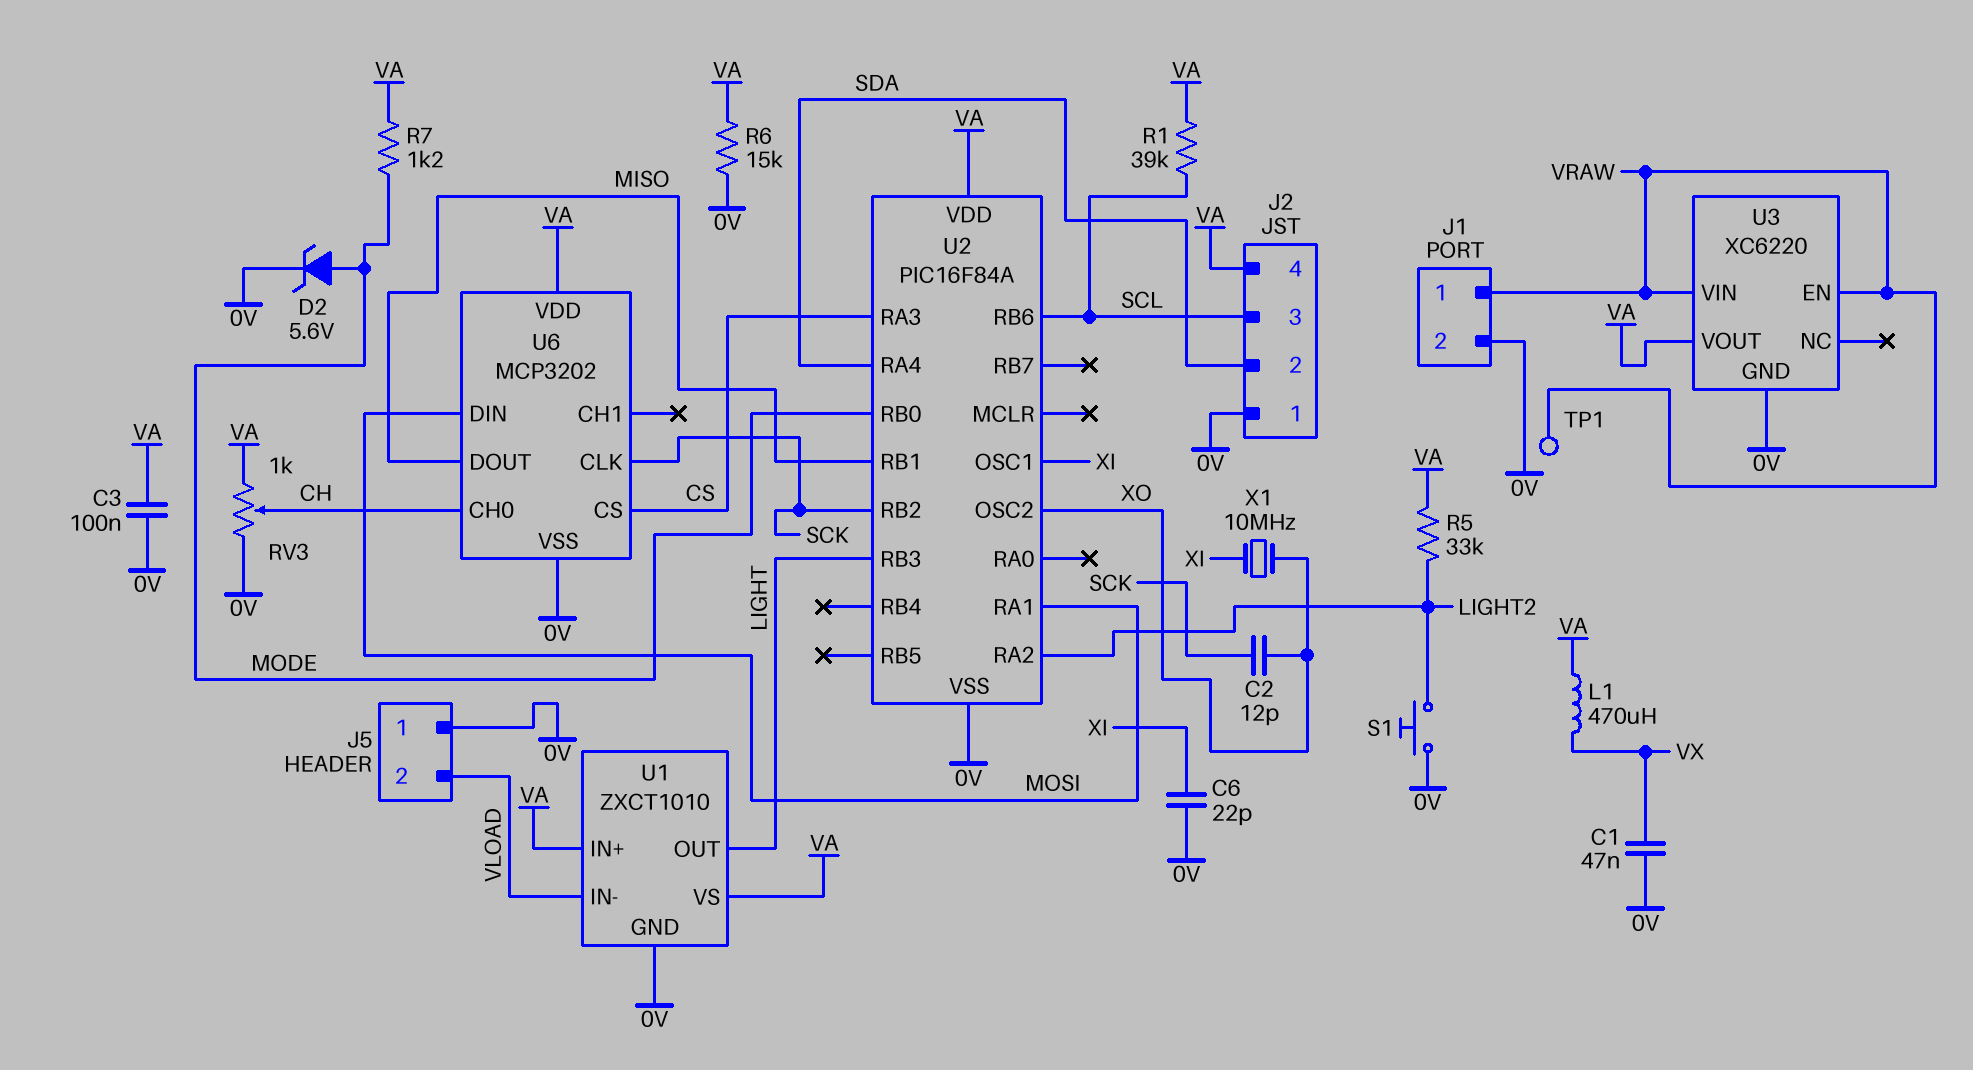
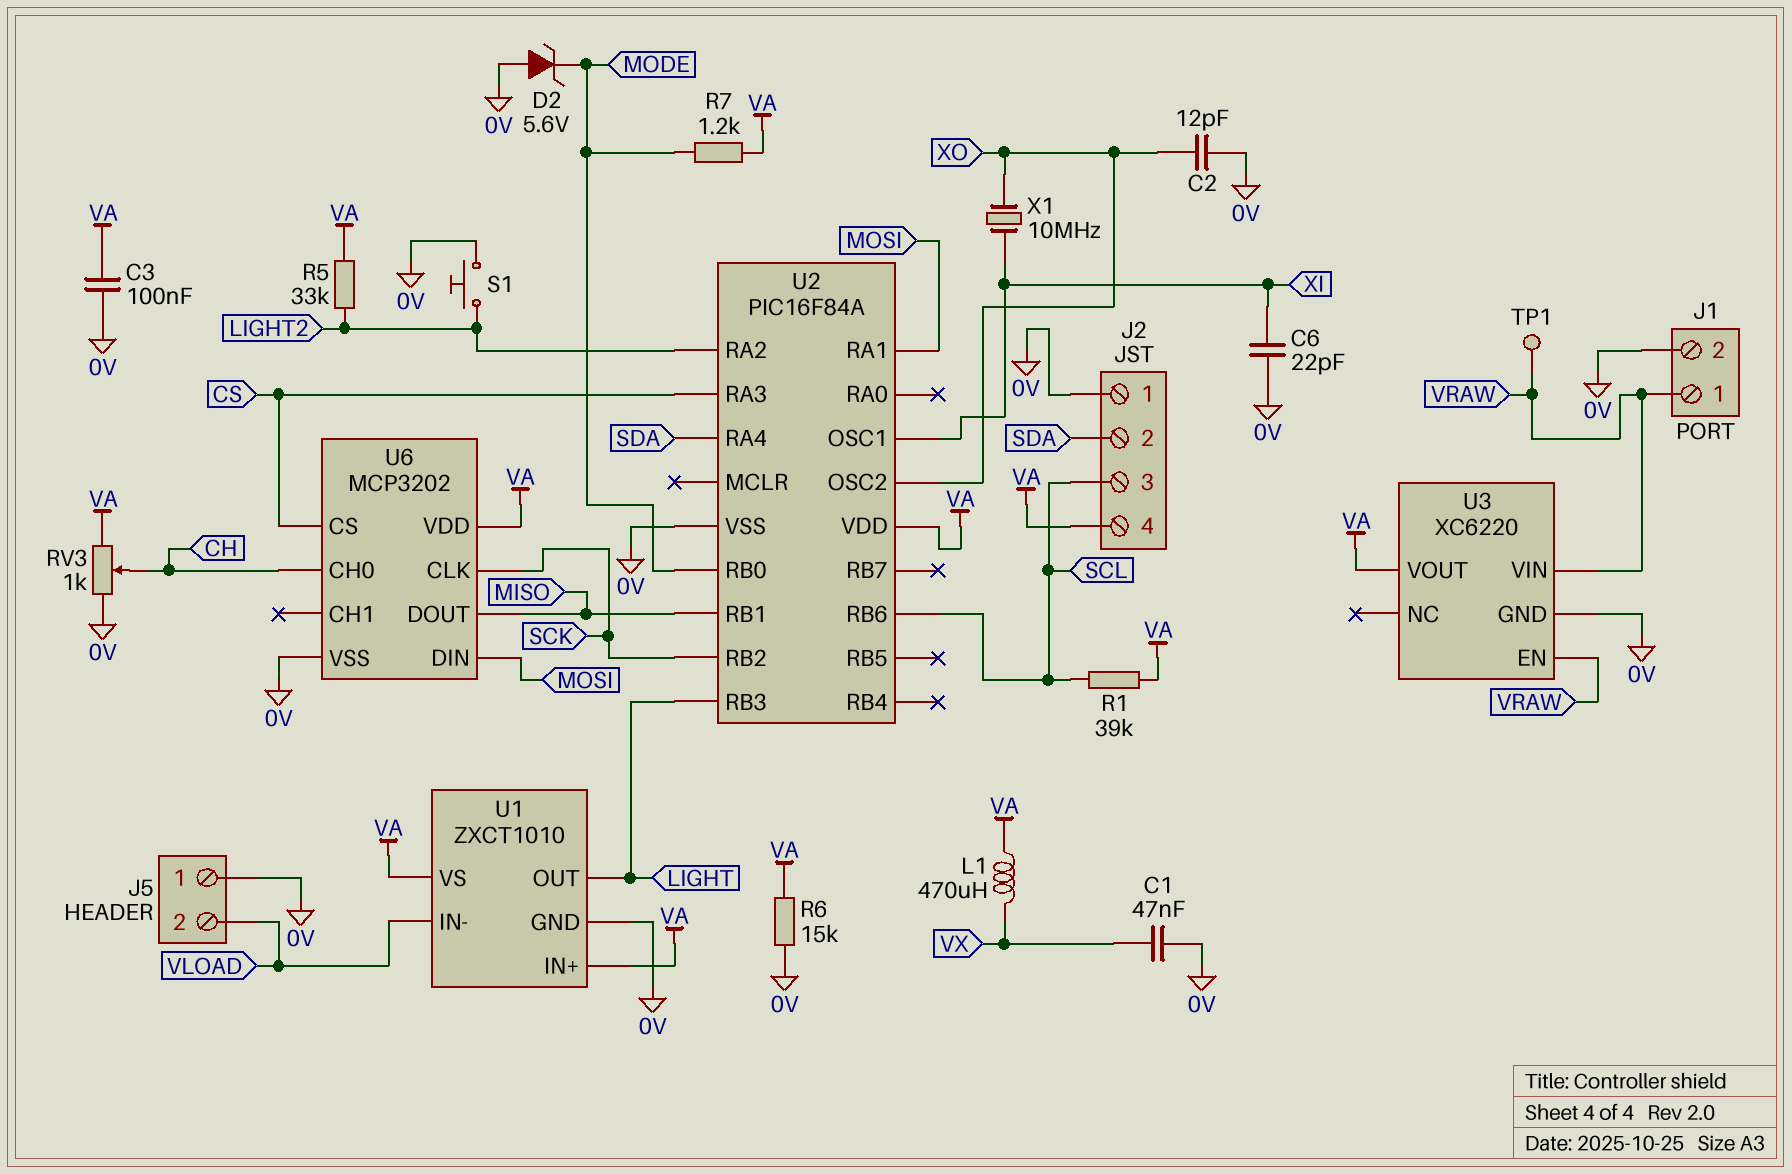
C2: 12pF (SCK, XO) -> 12pF (0V, XO)
D2: zener 5.6V (A MODE, K 0V) -> zener 5.6V (A 0V, K MODE)

